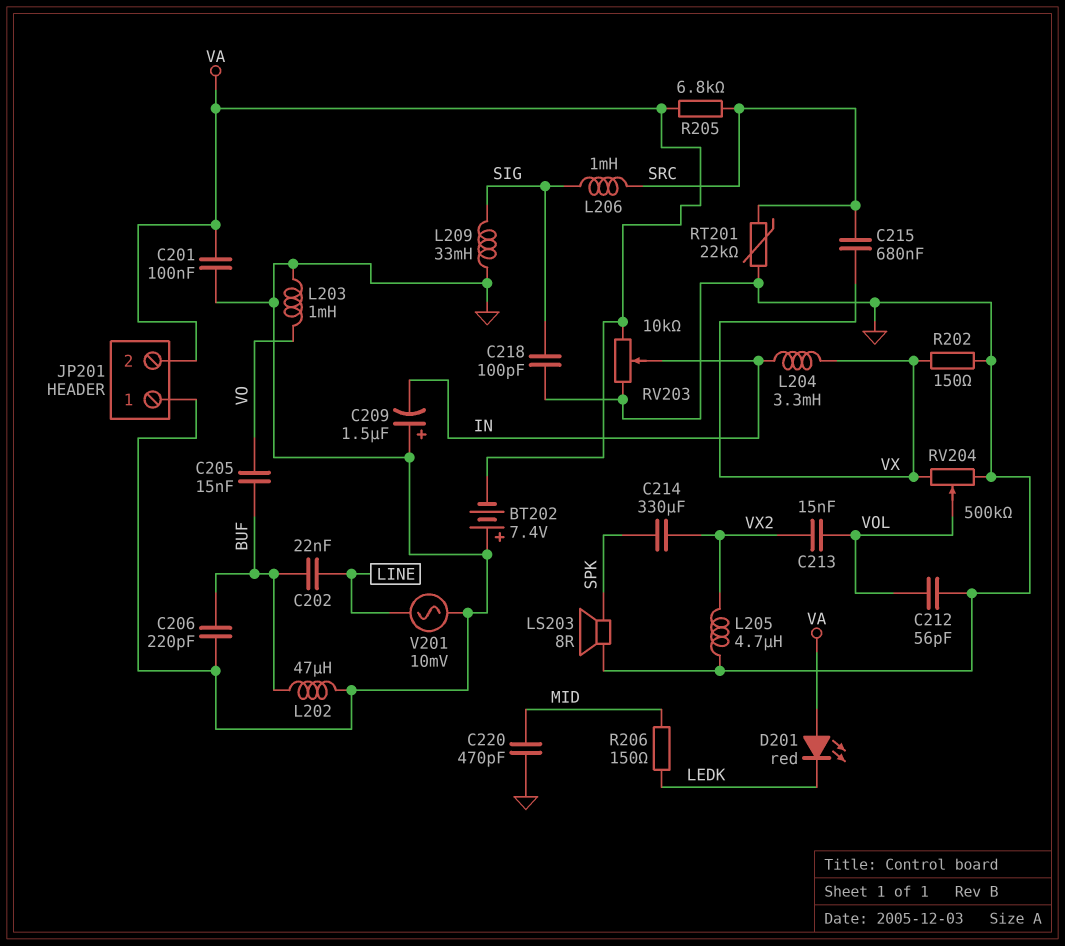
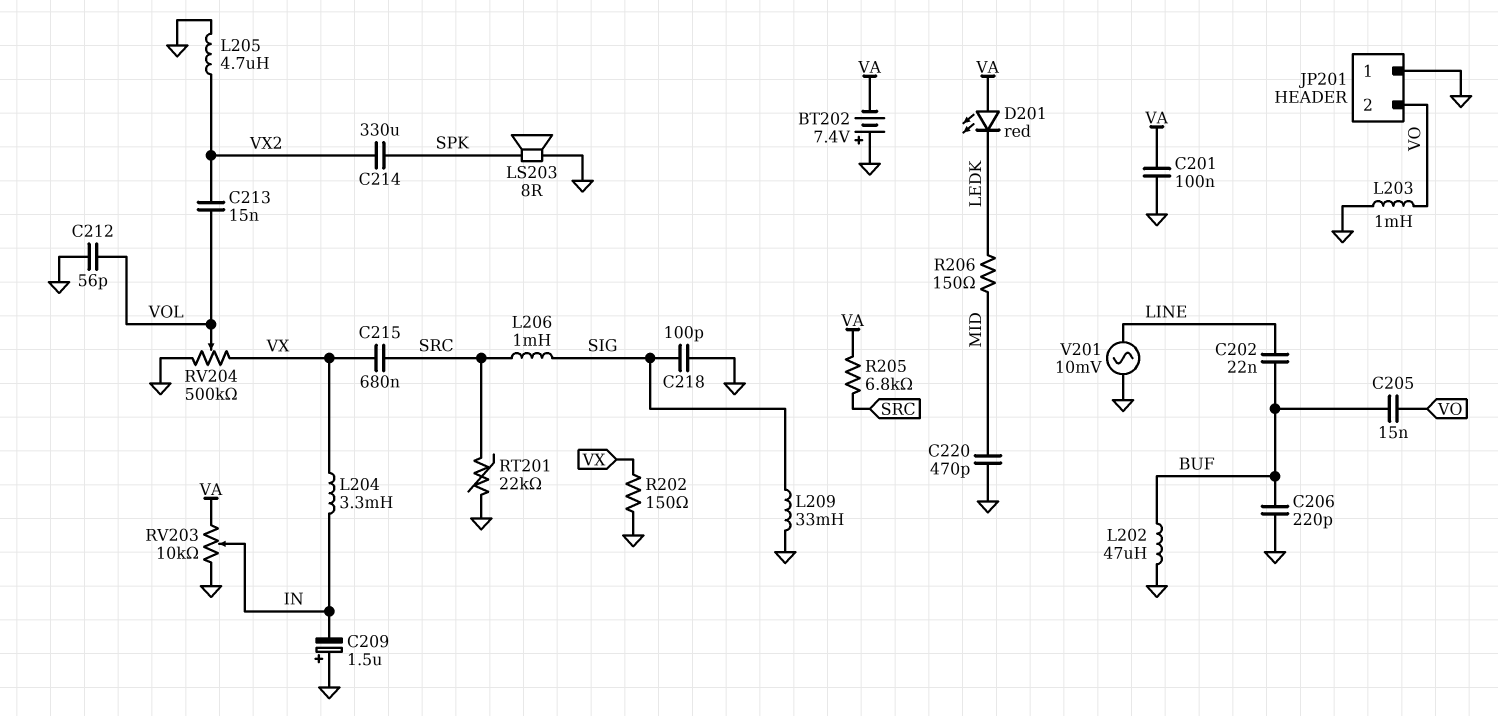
JP201 pin 2: VA -> VO

